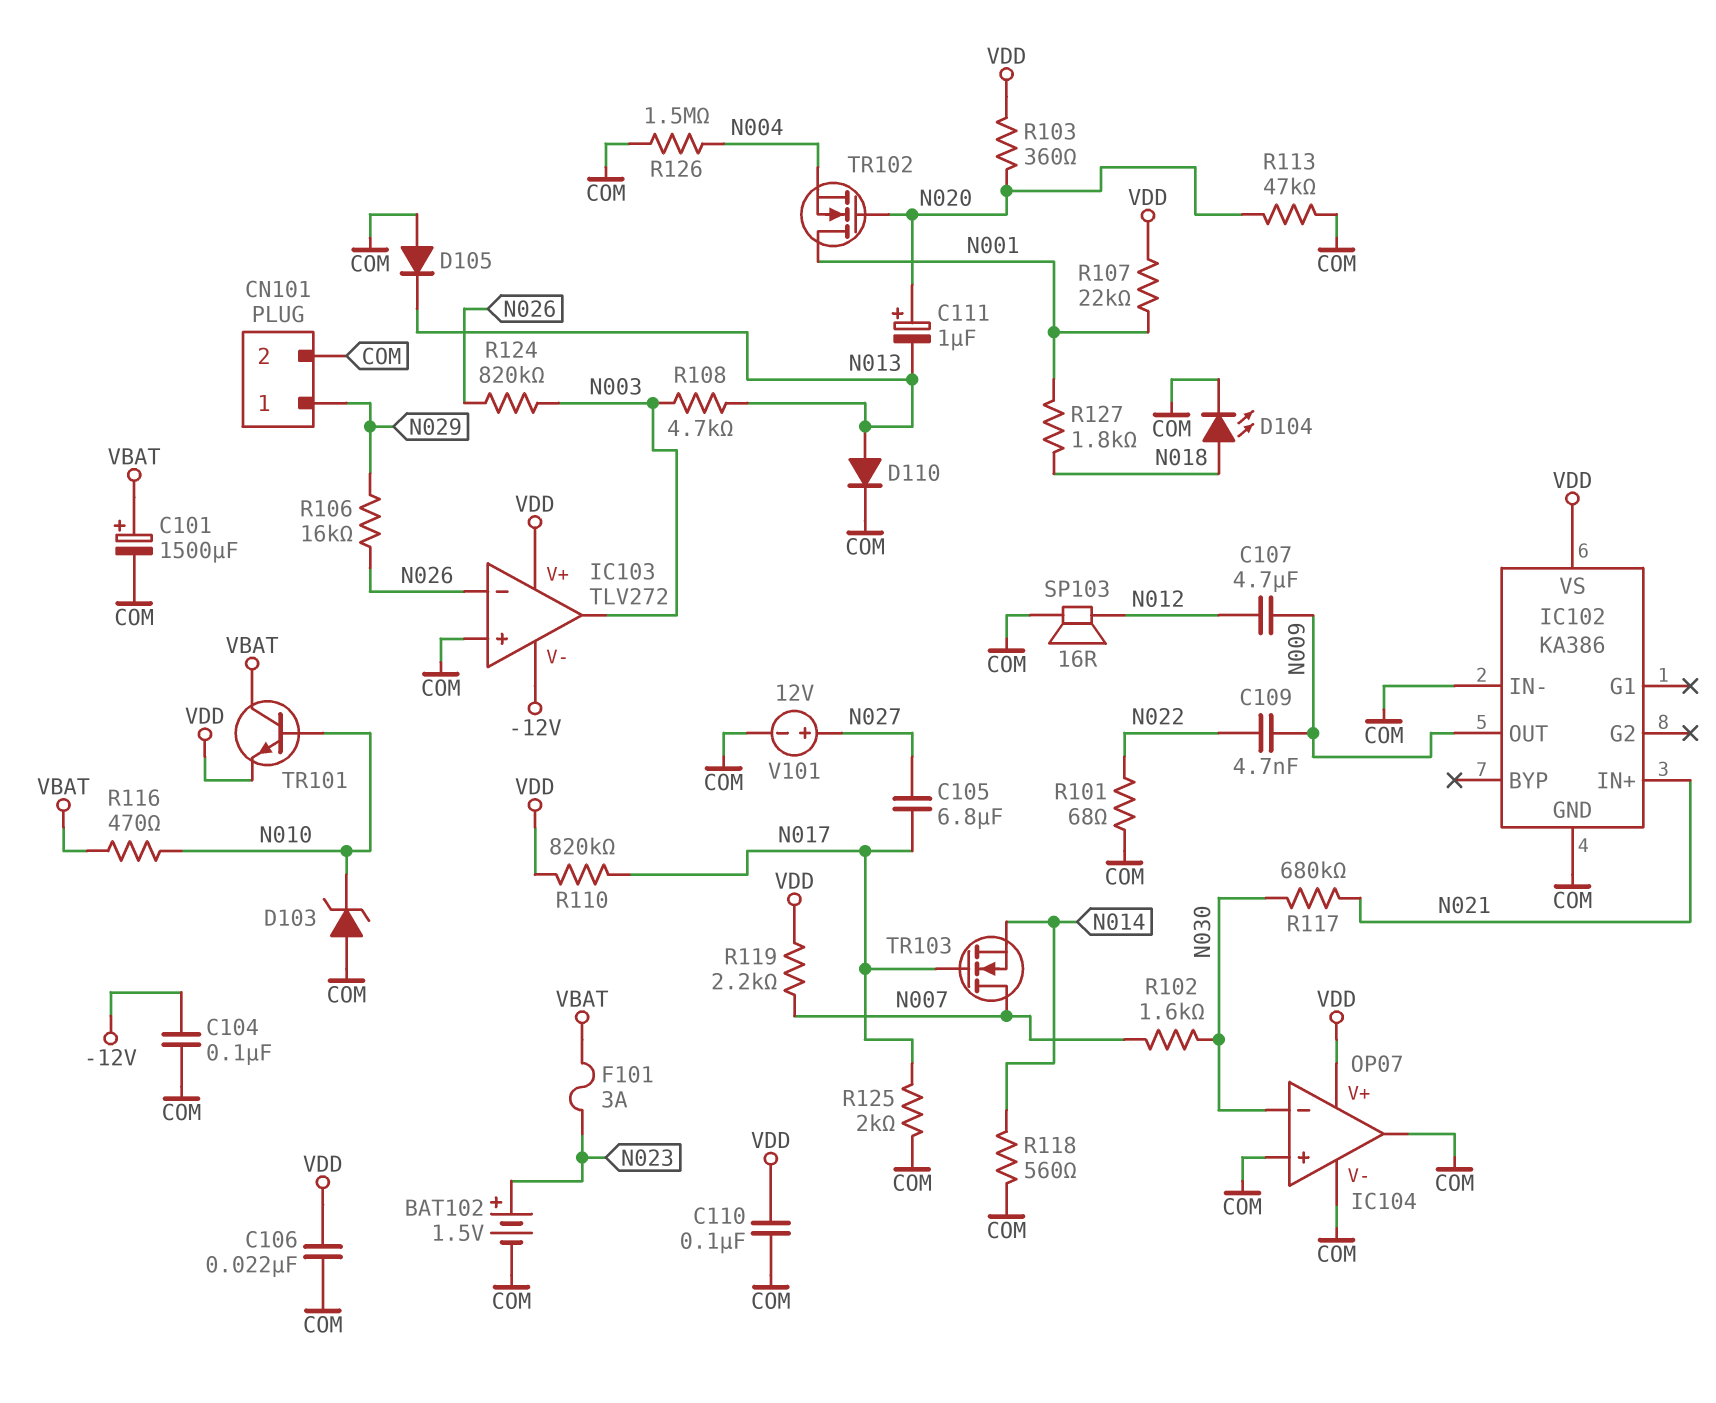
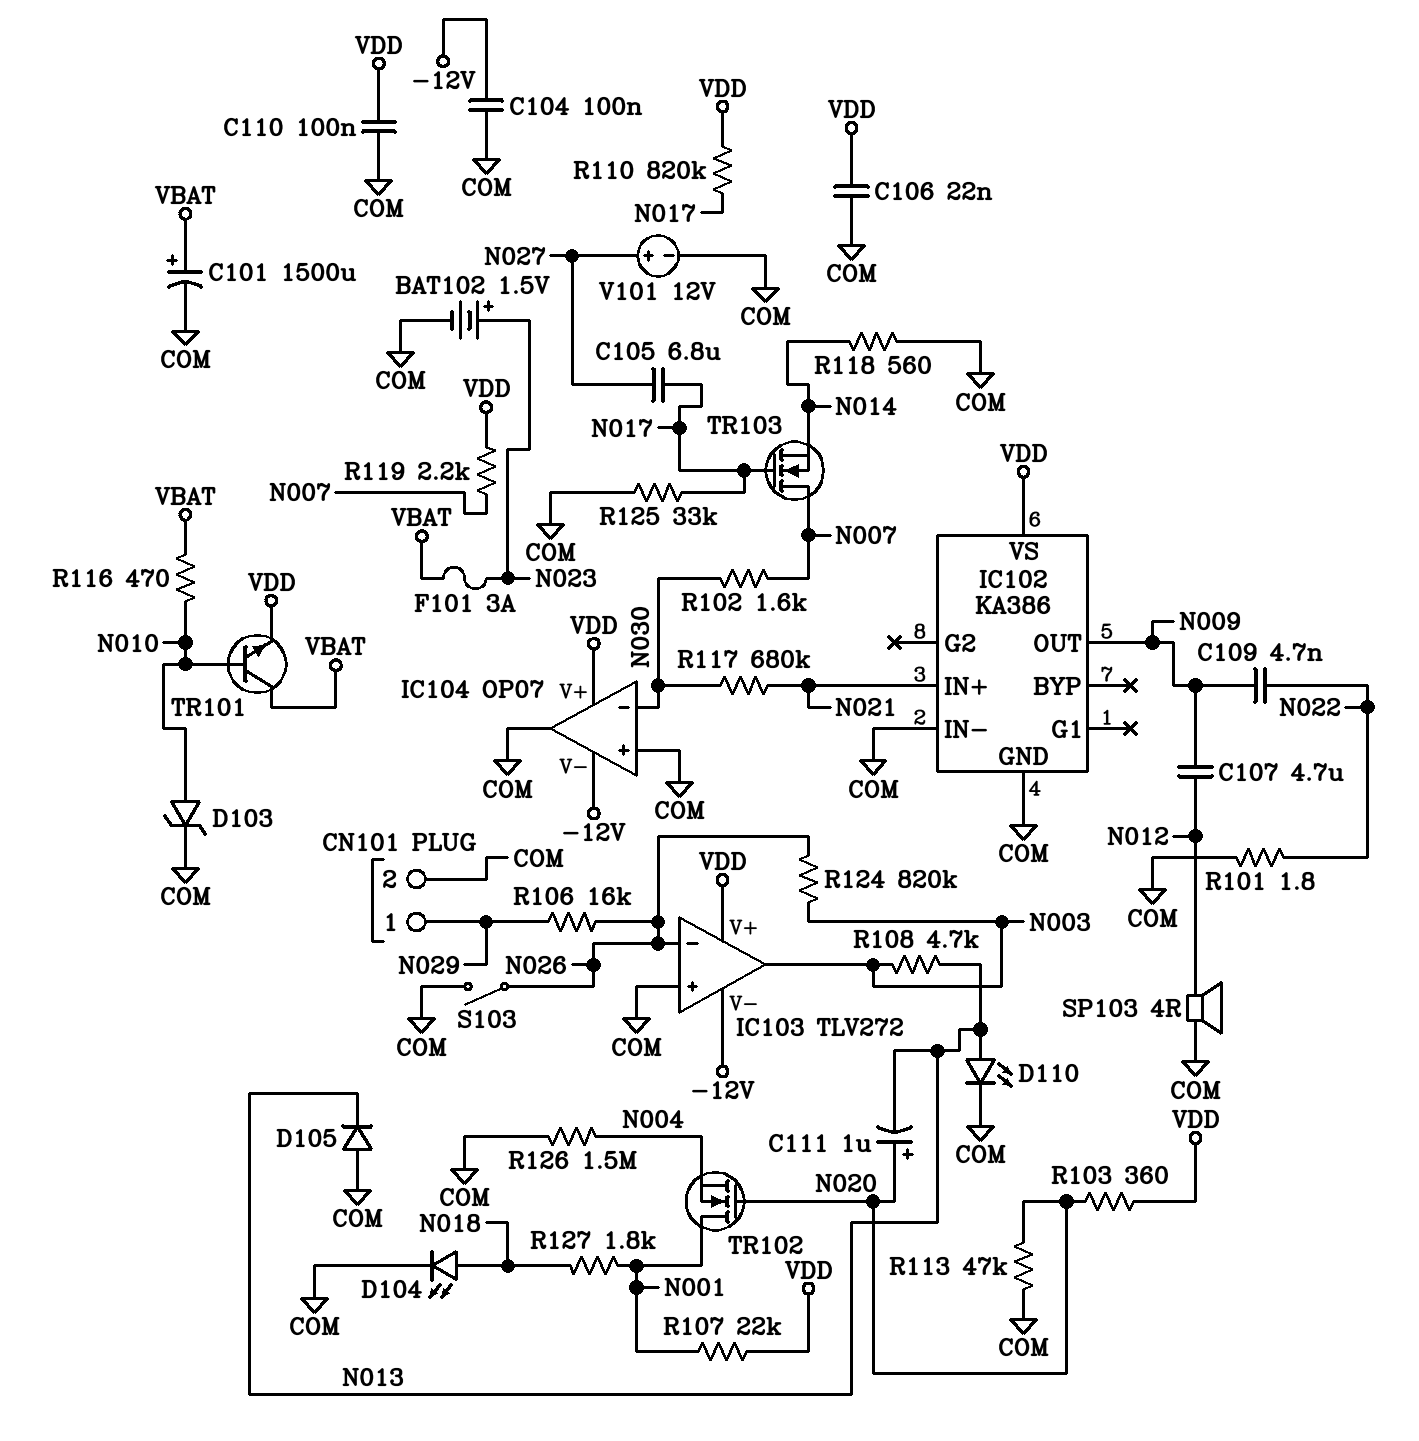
D103: zener (A COM, K N010) -> zener (A N010, K COM)
D110: diode (A N013, K COM) -> LED (A N013, K COM)
IC104 pin V-: COM -> -12V
R101: 68 (COM, N022) -> 1.8 (COM, N022)
R125: 2k (COM, N017) -> 33k (COM, N017)
S103: none -> switch (COM, N026)
SP103: speaker 16R (COM, N012) -> speaker 4R (COM, N012)

